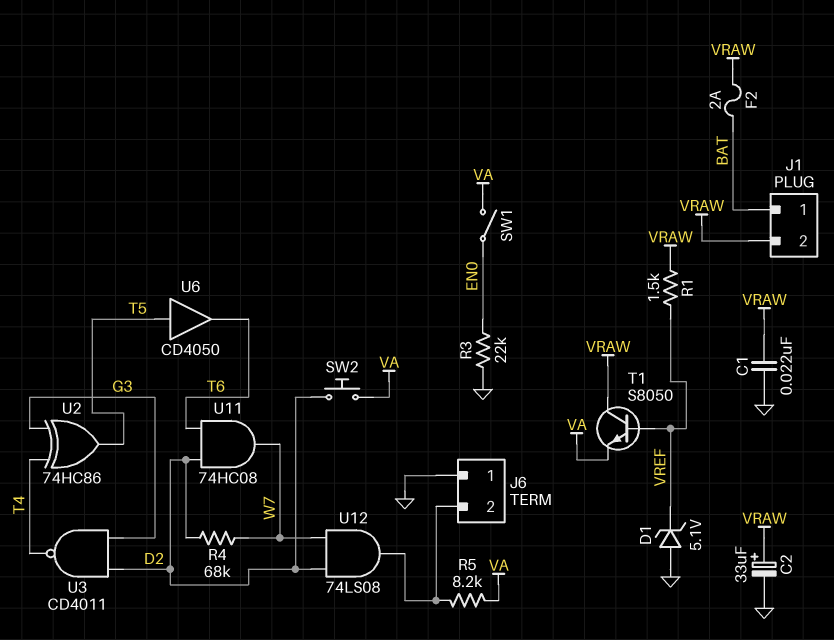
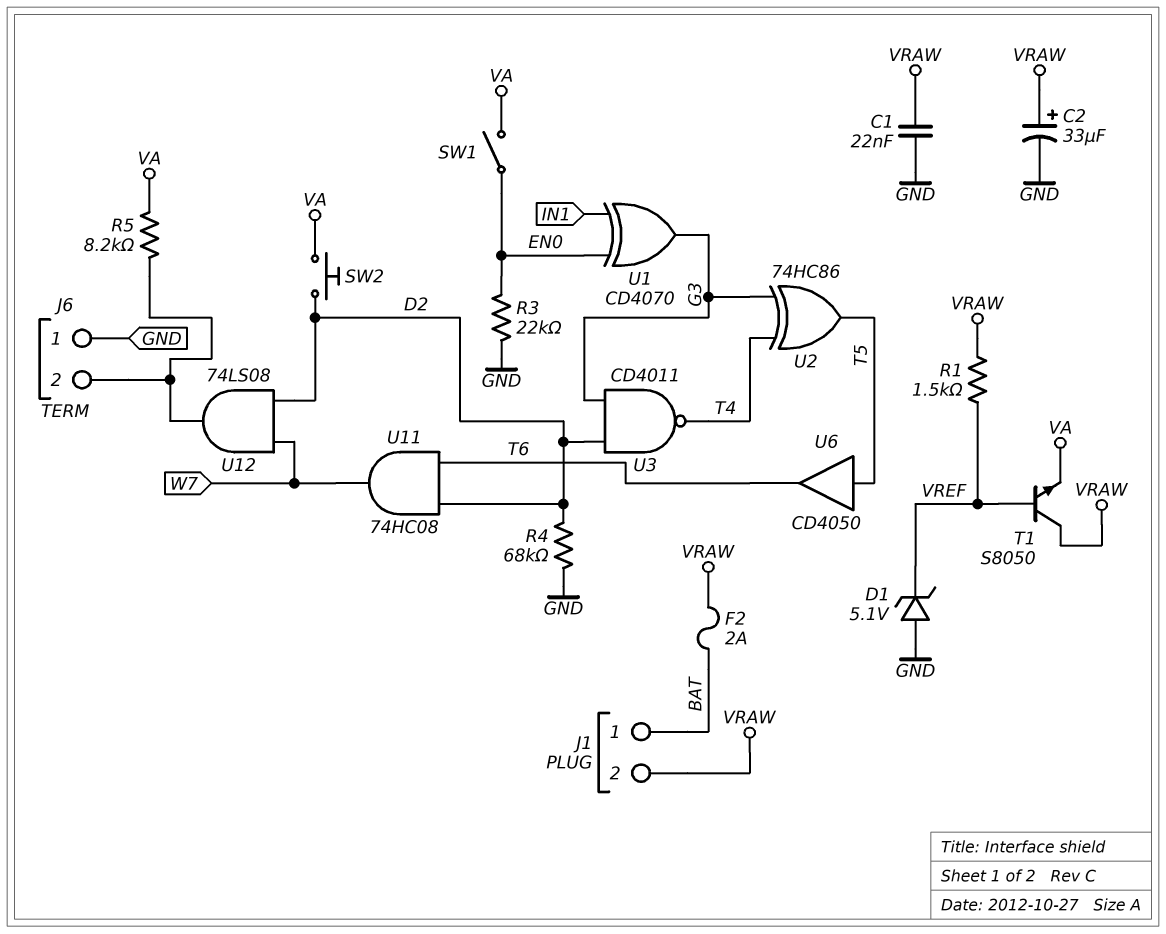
R4: 68k (D2, W7) -> 68k (D2, GND)
U1: none -> XOR CD4070 (in EN0, in IN1, out G3)

